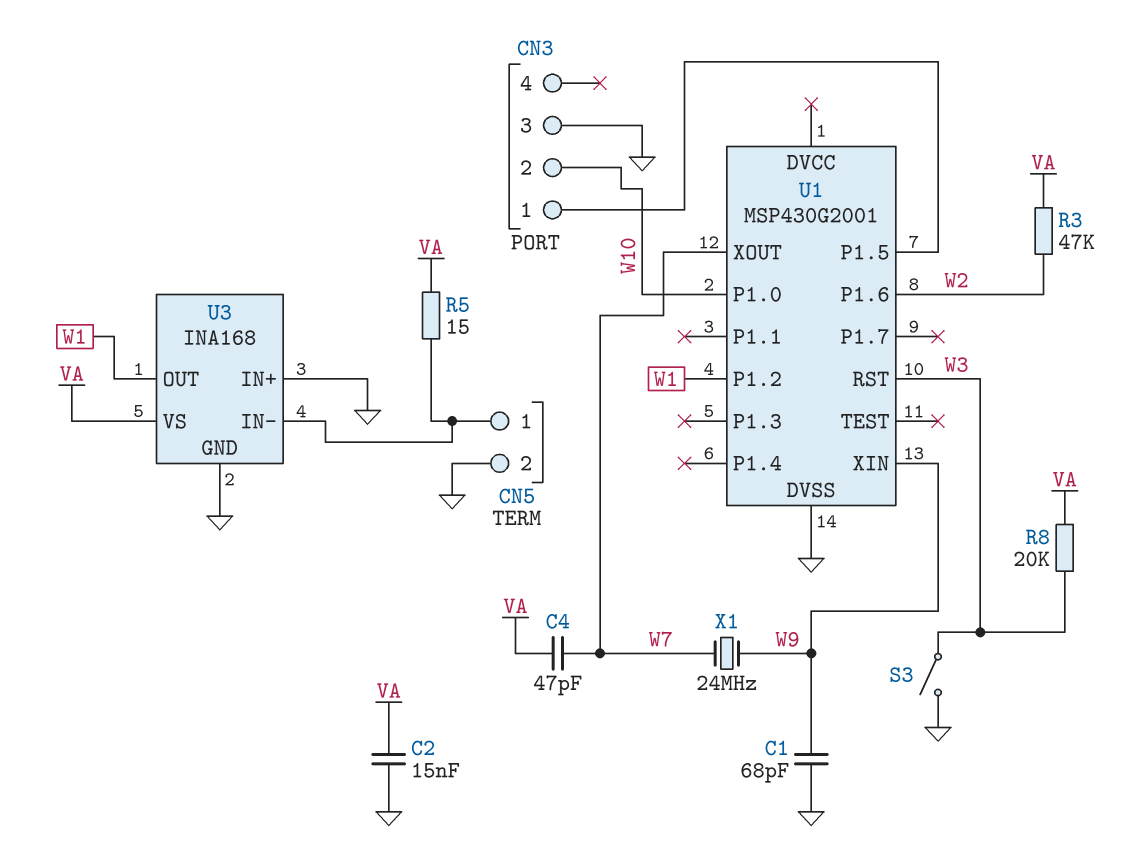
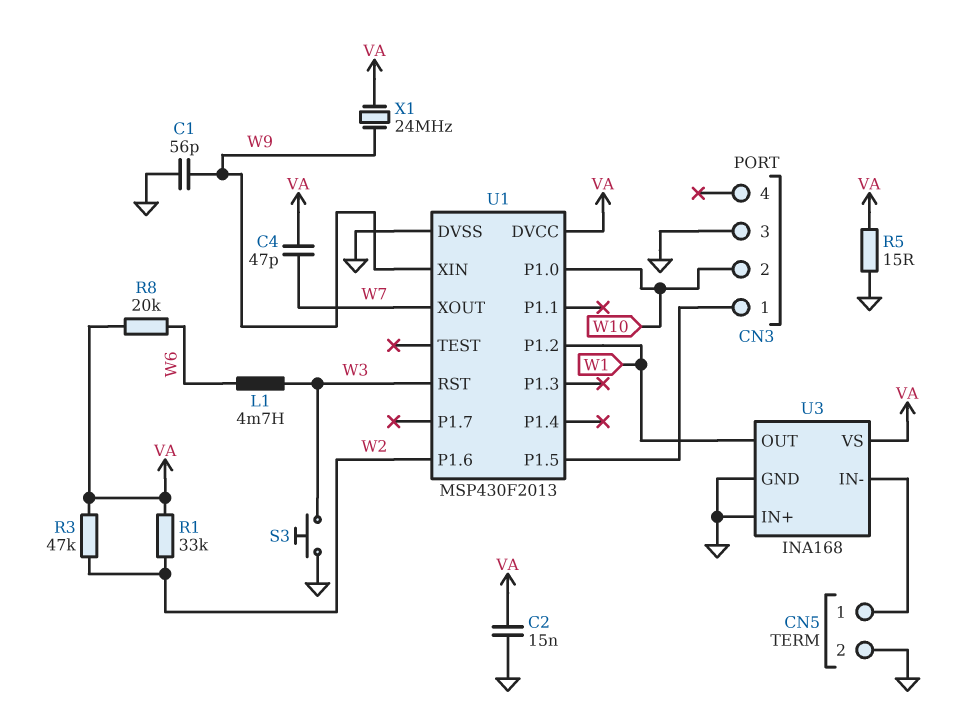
C1: 68pF (GND, W9) -> 56pF (GND, W9)
L1: none -> 4.7mH (W3, W6)
R1: none -> 33k (VA, W2)
R5: 15 (CN5/1, VA) -> 15 (GND, VA)
R8: 20k (VA, W3) -> 20k (VA, W6)
S3: switch (GND, W3) -> button (GND, W3)
U1: MSP430G2001 -> MSP430F2013
U1 pin DVCC: none -> VA
X1: 24MHz (W7, W9) -> 24MHz (VA, W9)

